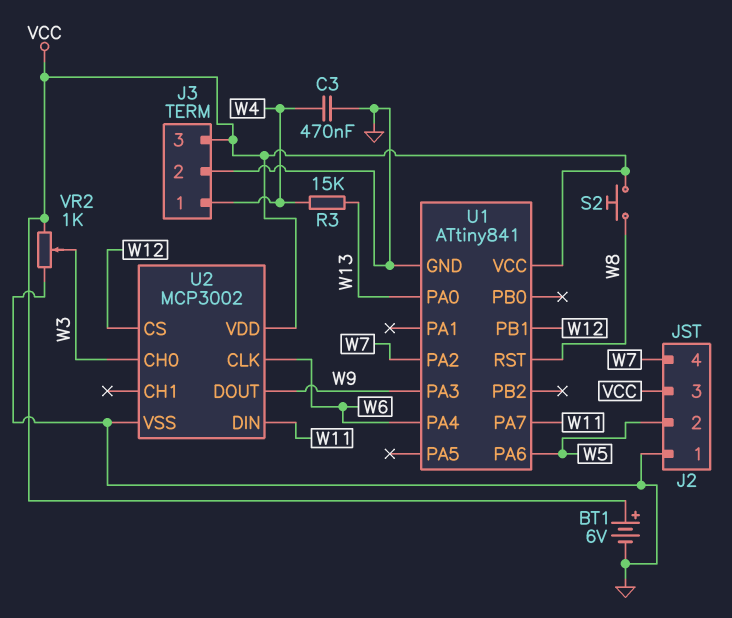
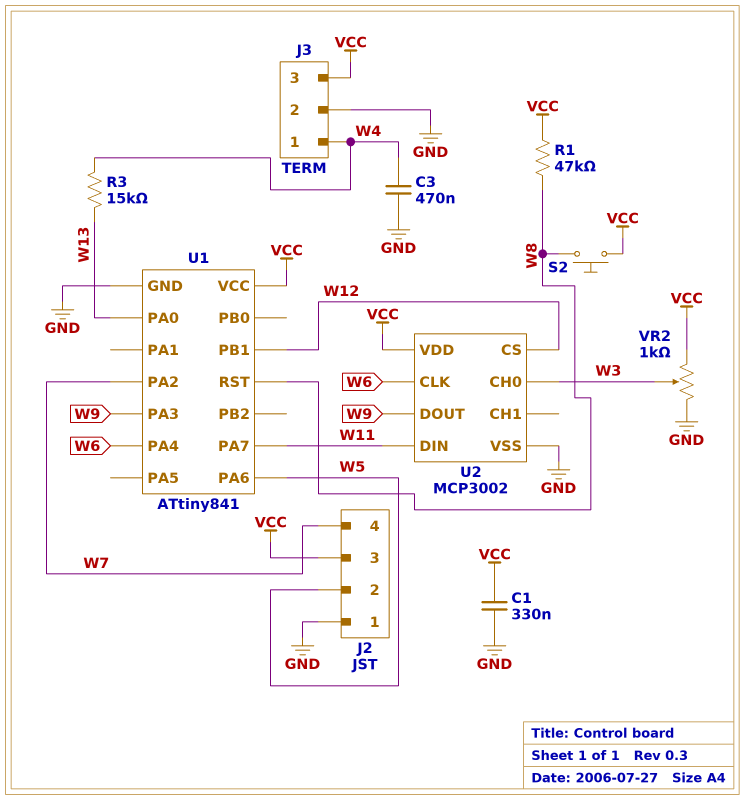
BT1: 6V (plus VCC, minus GND) -> none
C1: none -> 330nF (GND, VCC)
R1: none -> 47k (VCC, W8)

